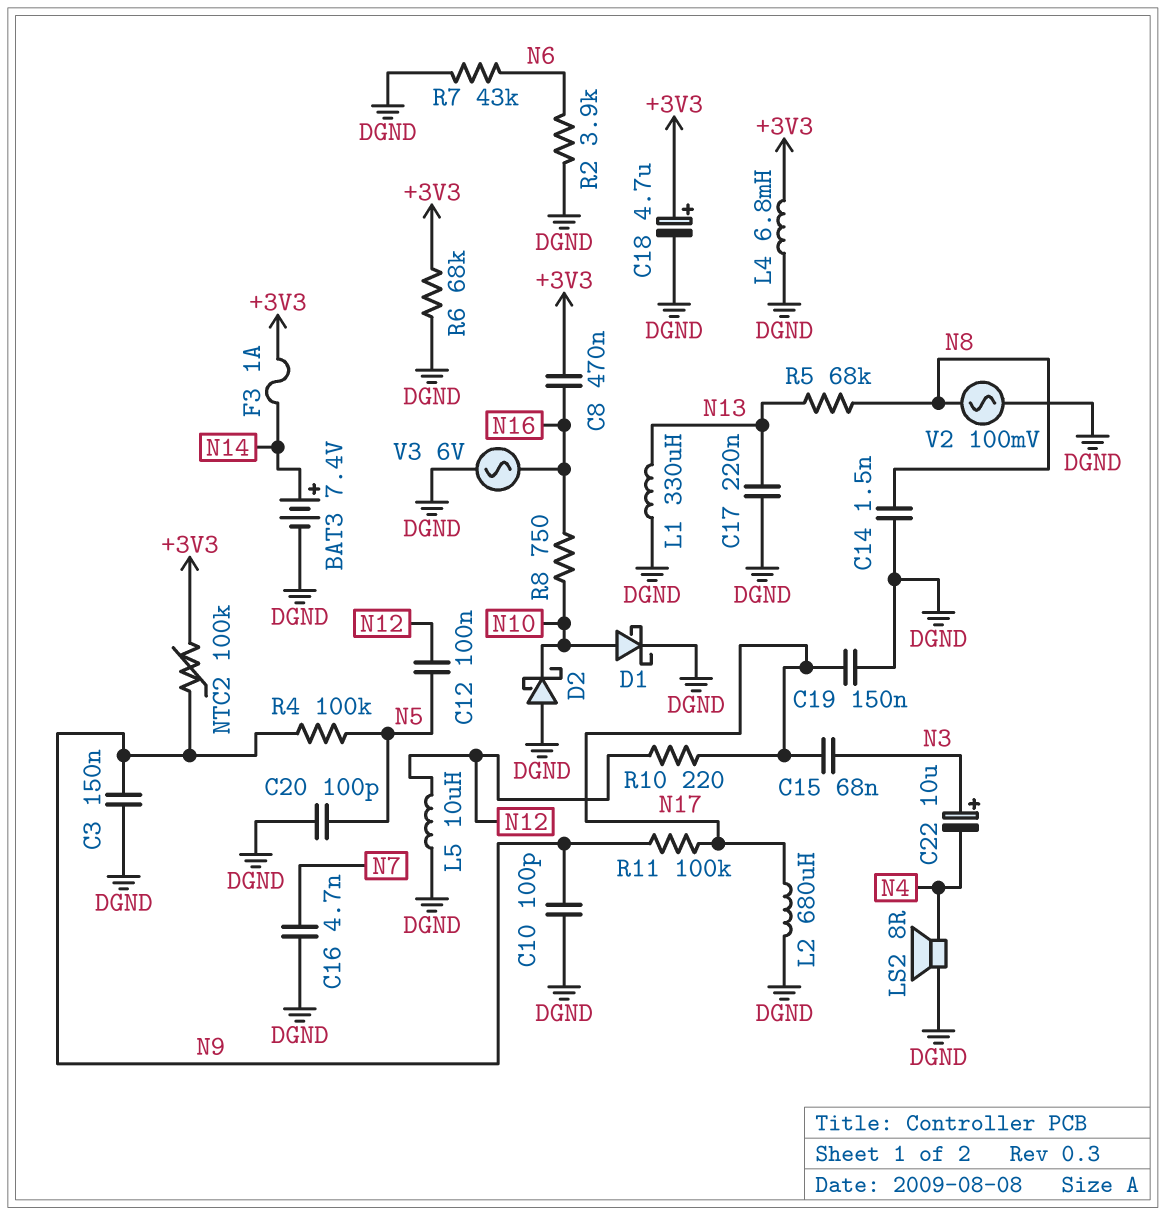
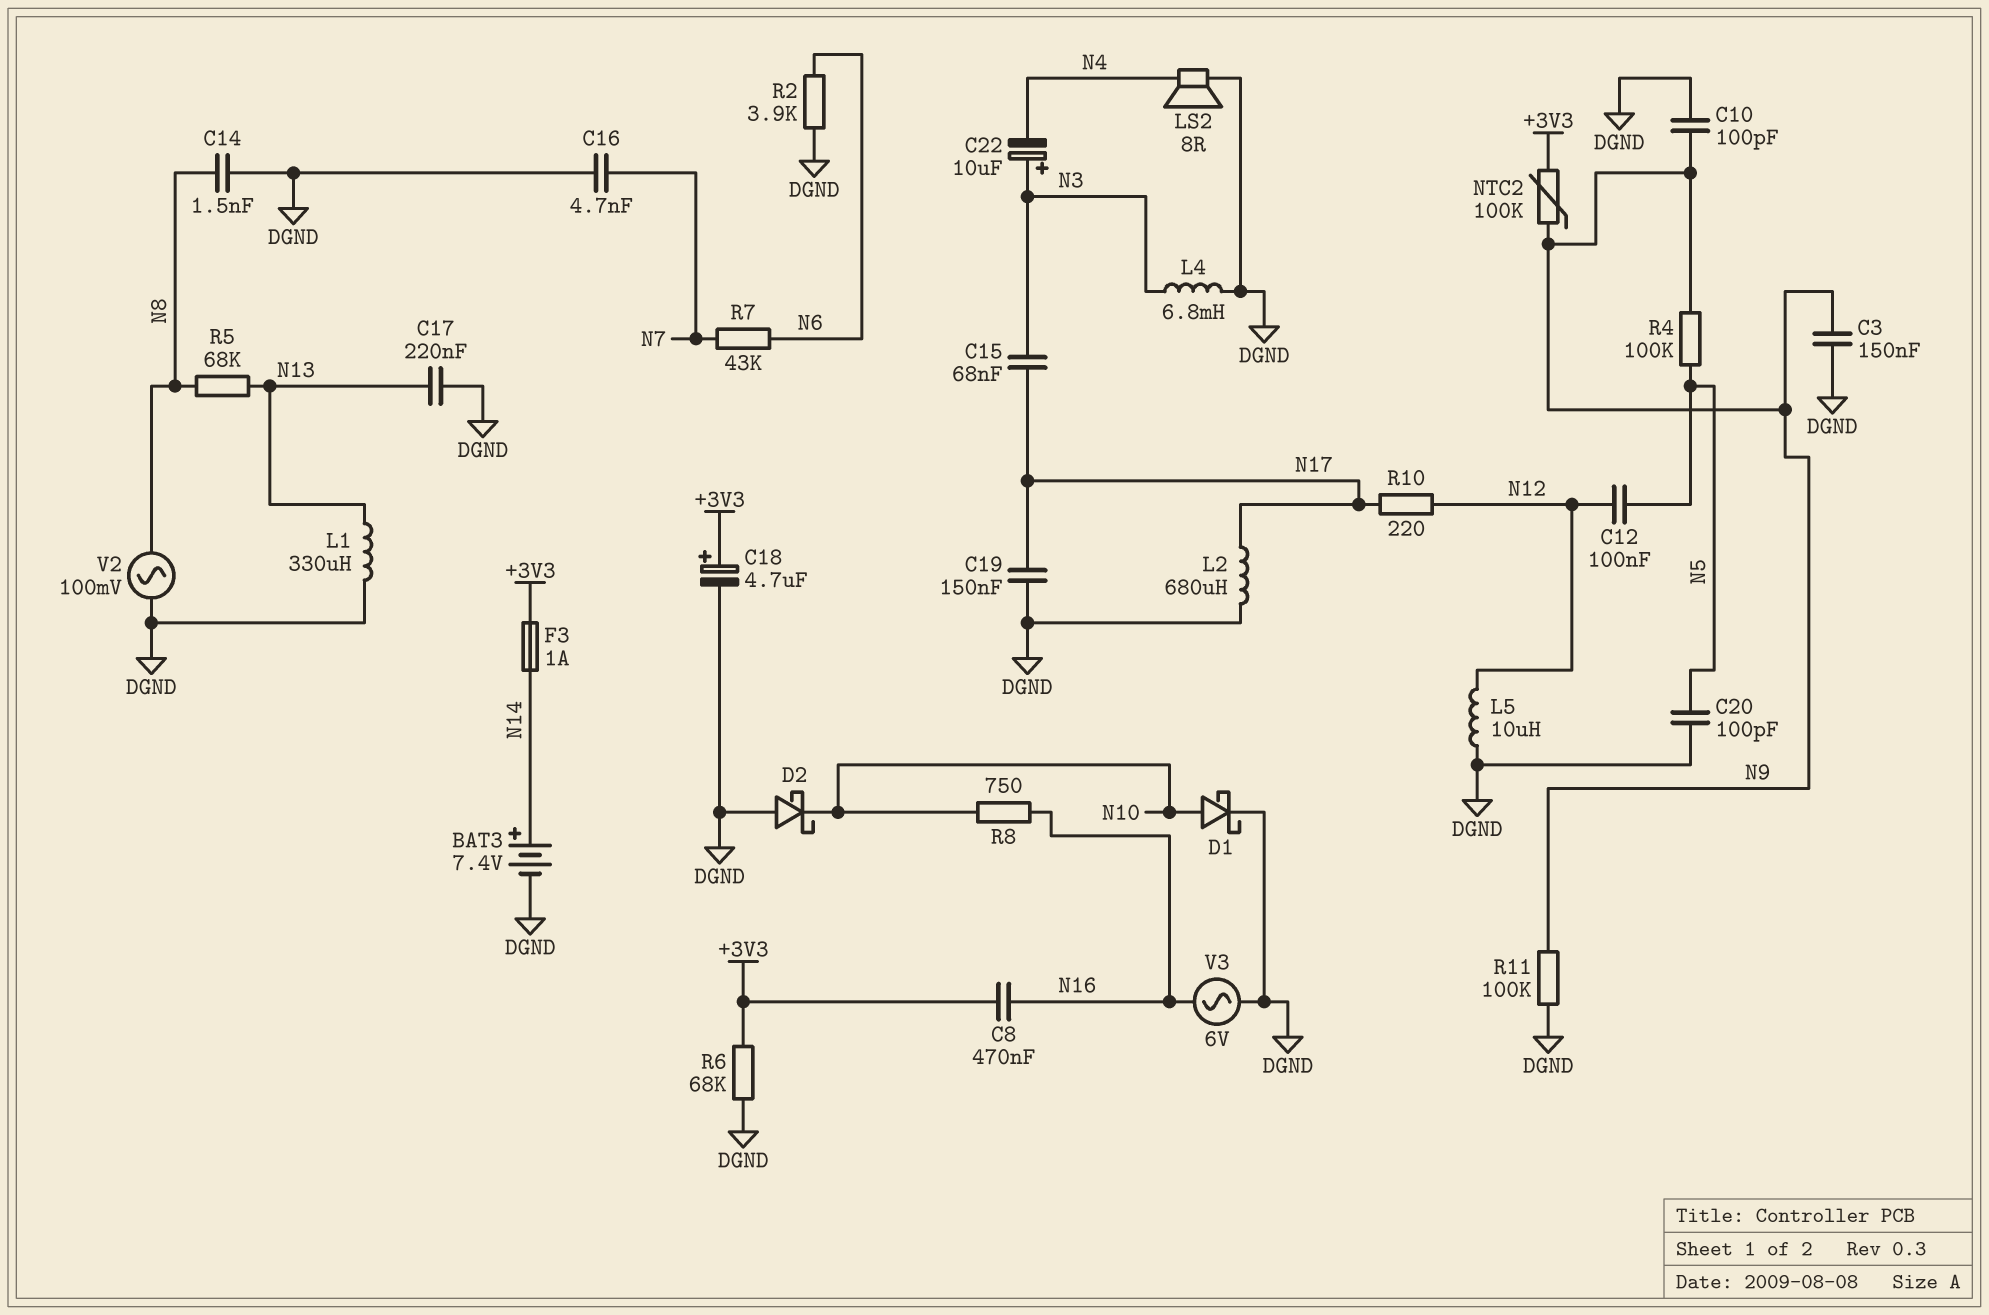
L4: 6.8mH (+3V3, DGND) -> 6.8mH (DGND, N3)
R7: 43k (DGND, N6) -> 43k (N6, N7)
R11: 100k (N9, N17) -> 100k (DGND, N9)

